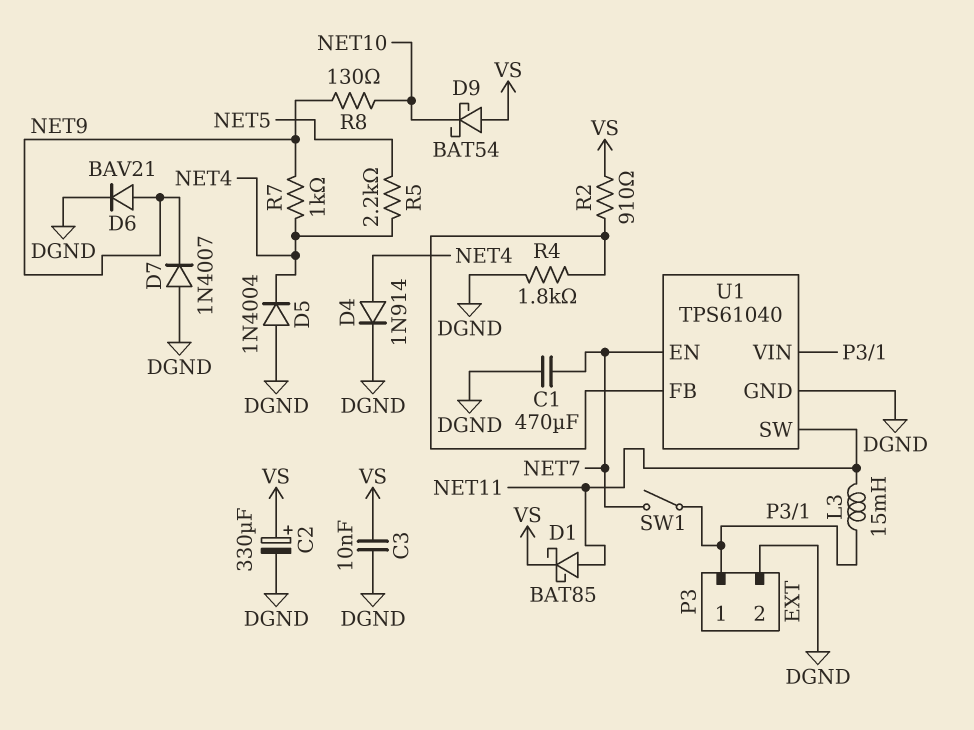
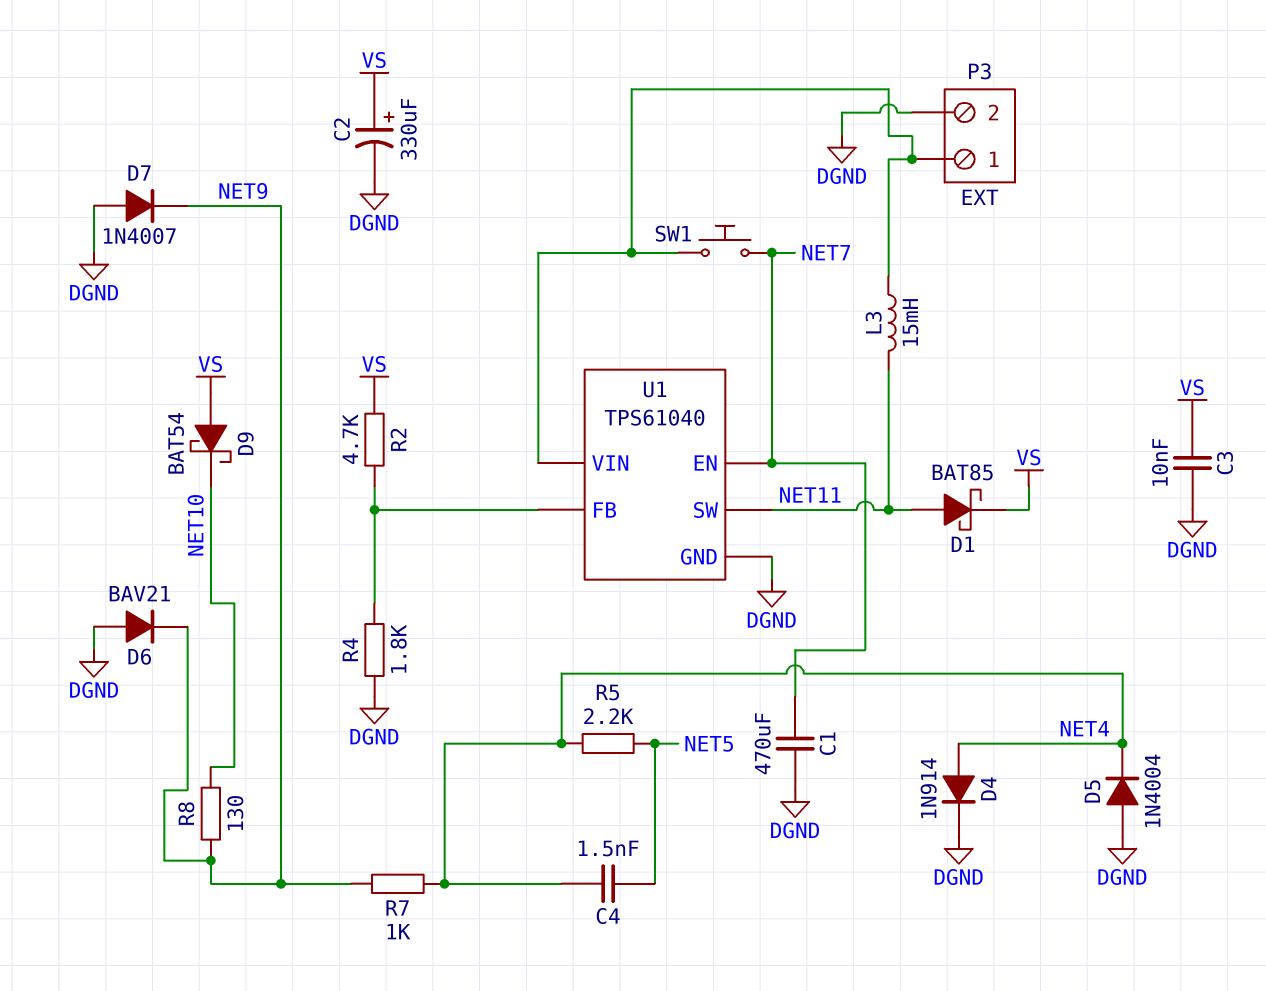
C4: none -> 1.5nF (NET4, NET5)
D6: diode BAV21 (A NET9, K DGND) -> diode BAV21 (A DGND, K NET9)
R2: 910 (U1/FB, VS) -> 4.7k (U1/FB, VS)
SW1: switch (NET7, P3/1) -> button (NET7, P3/1)

